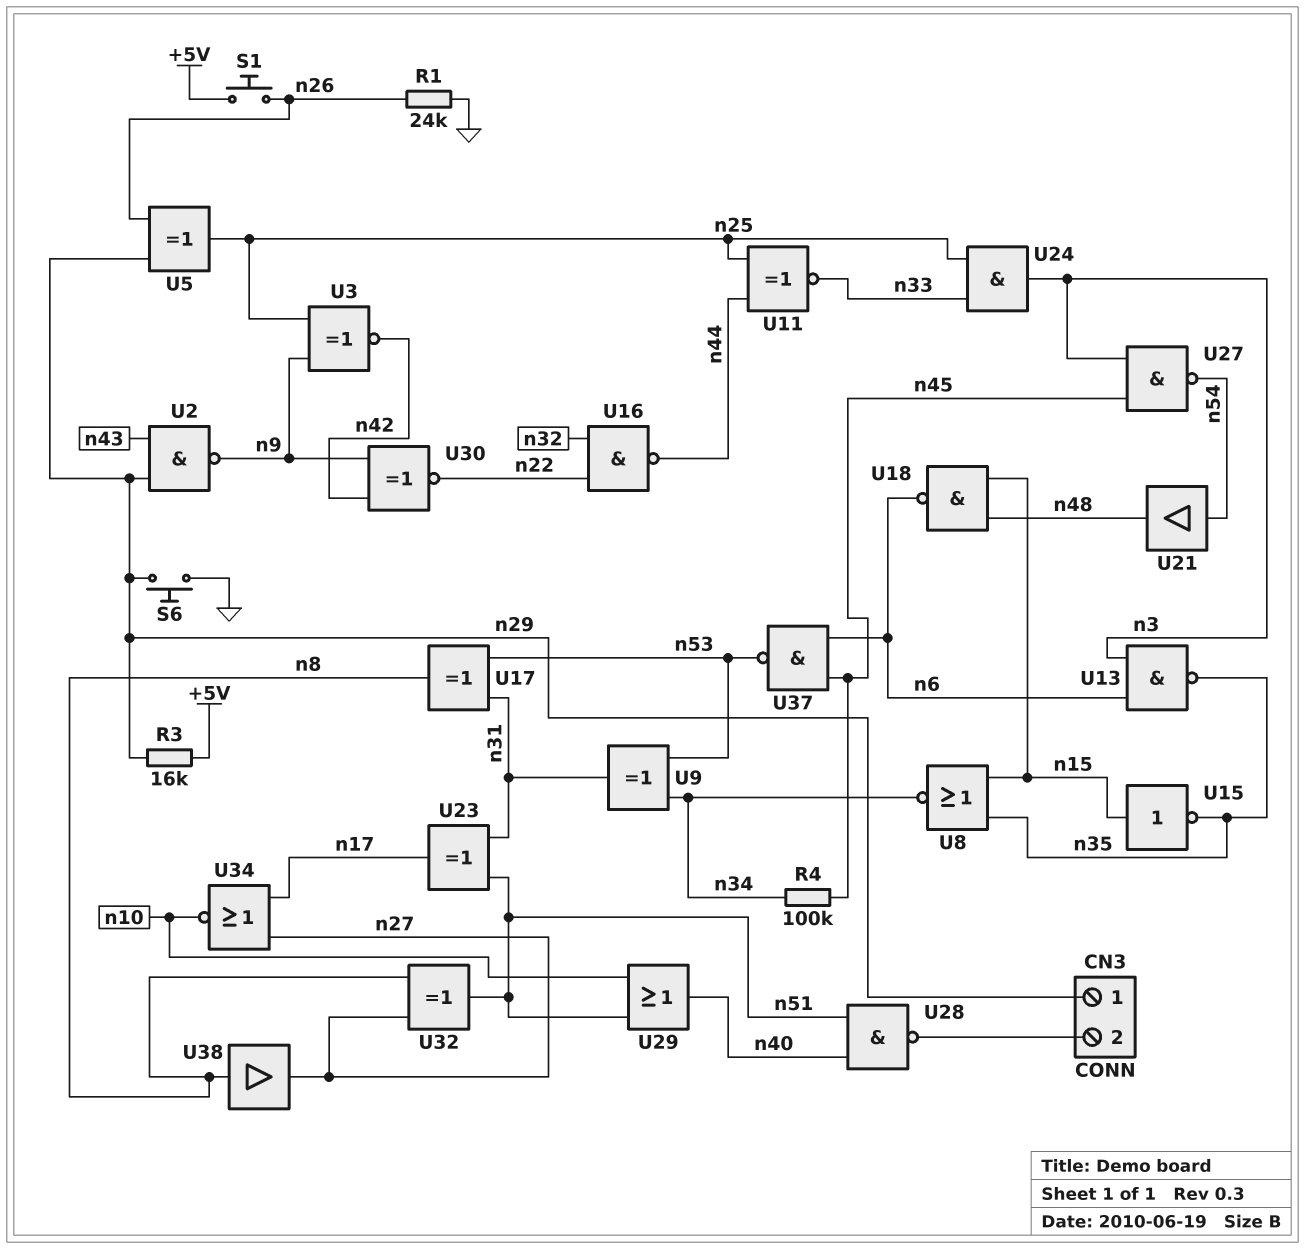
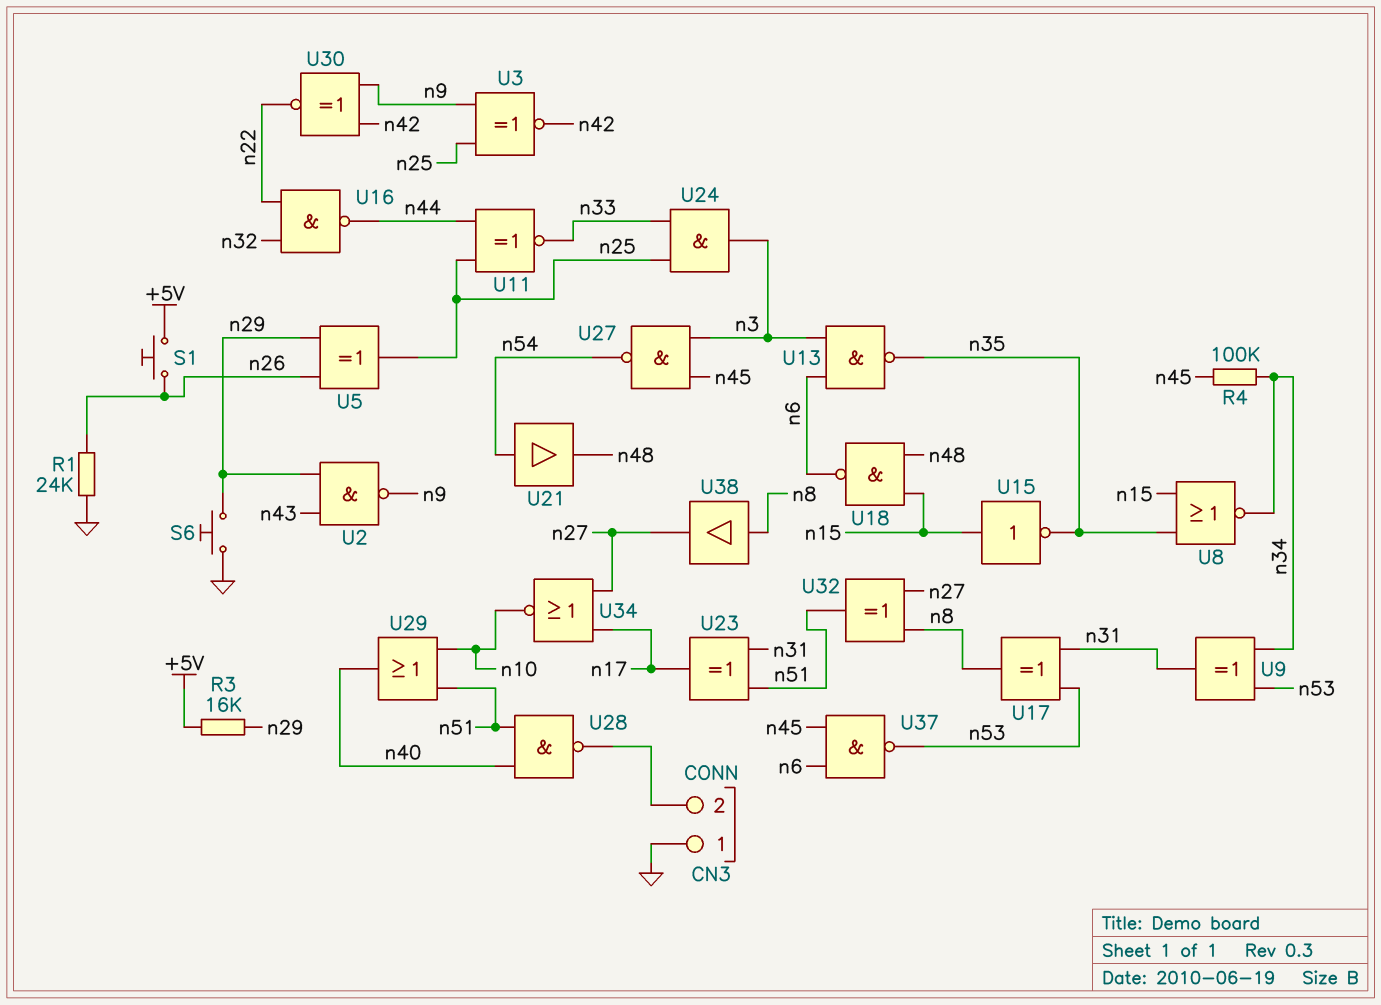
CN3 pin 1: n29 -> GND

